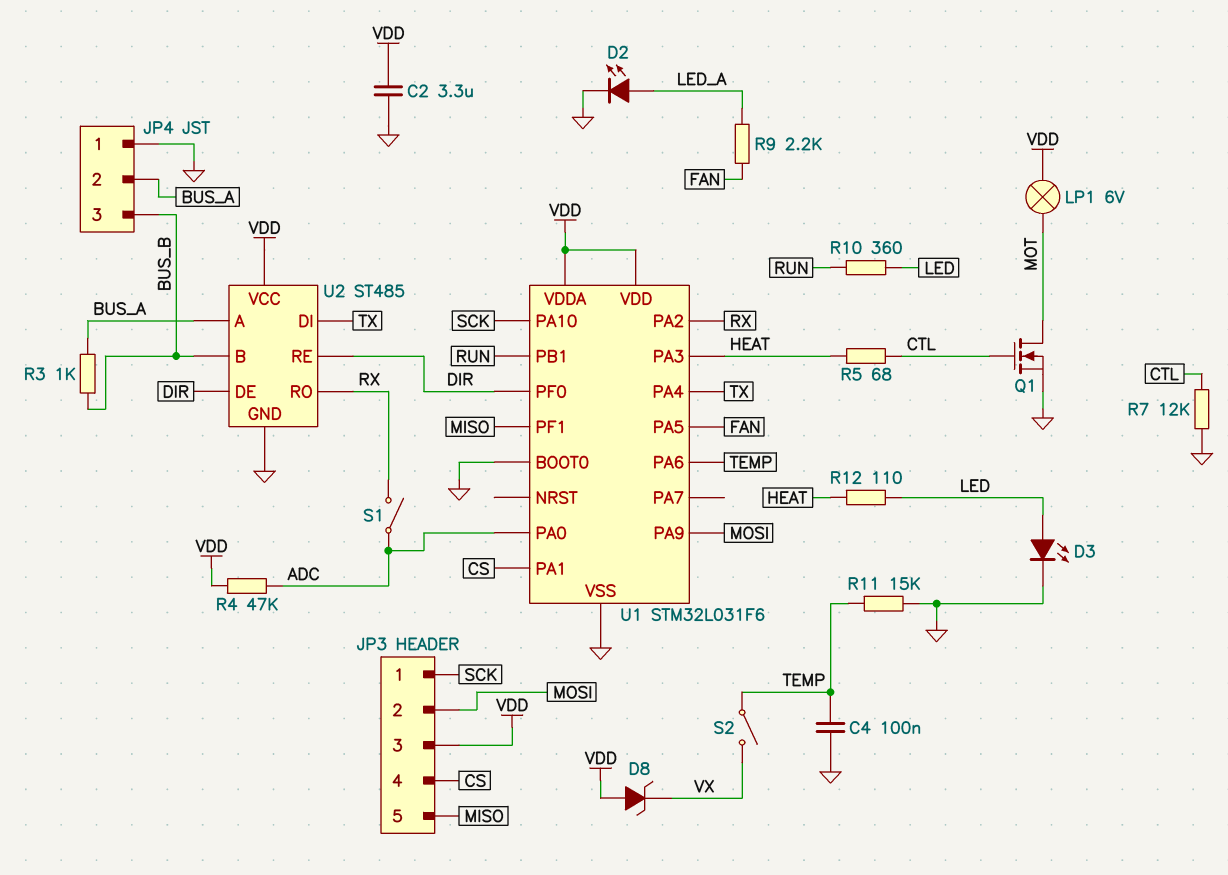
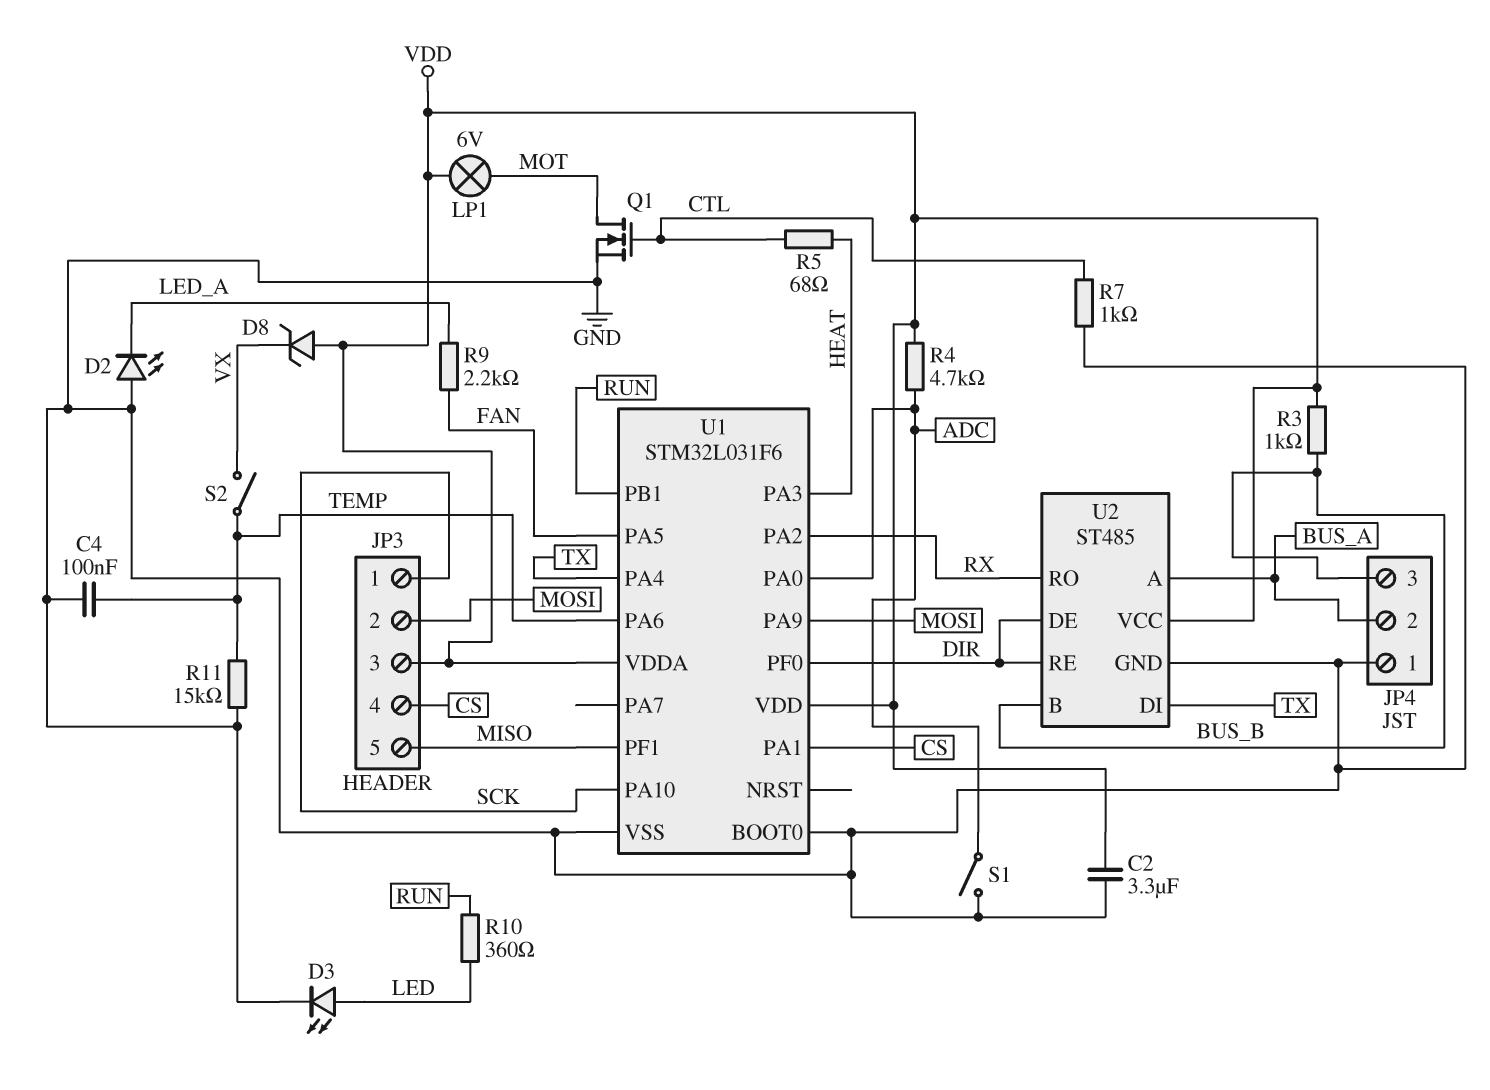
D2: LED (A LED_A, K GND) -> LED (A GND, K LED_A)
R3: 1k (BUS_A, BUS_B) -> 1k (BUS_B, VDD)
R4: 47k (ADC, VDD) -> 4.7k (ADC, VDD)
R7: 12k (CTL, GND) -> 1k (CTL, GND)
R12: 110 (HEAT, LED) -> none
S1: switch (ADC, RX) -> switch (ADC, GND)

